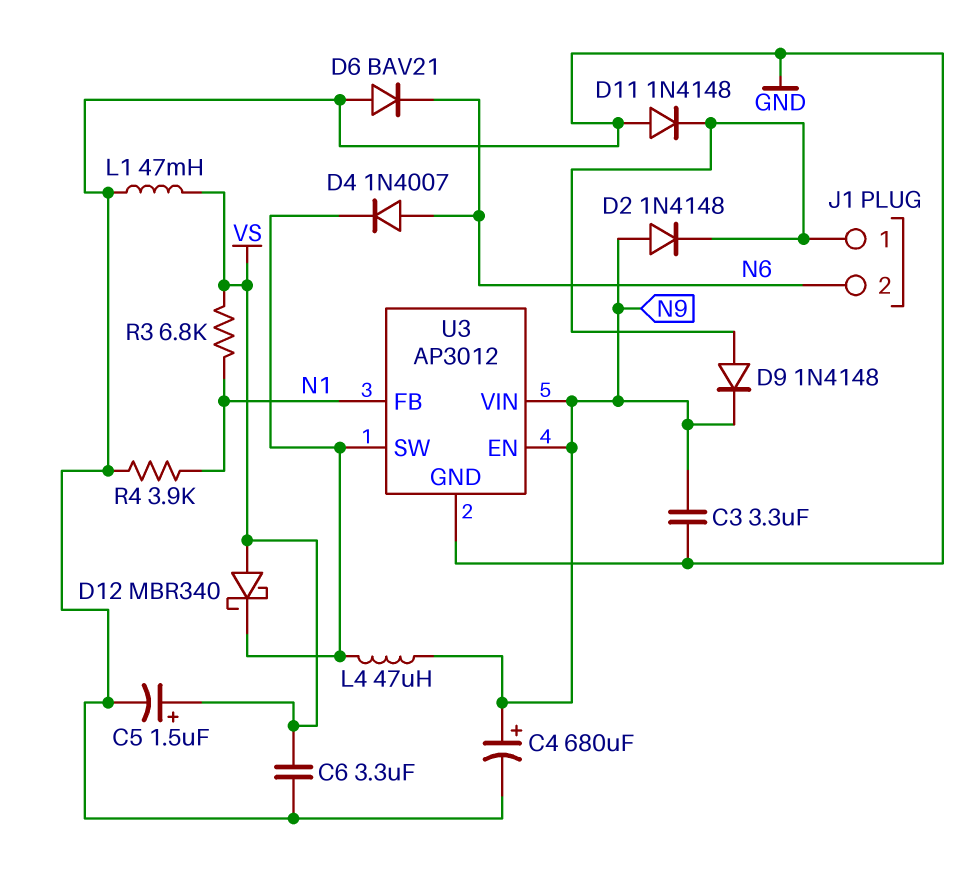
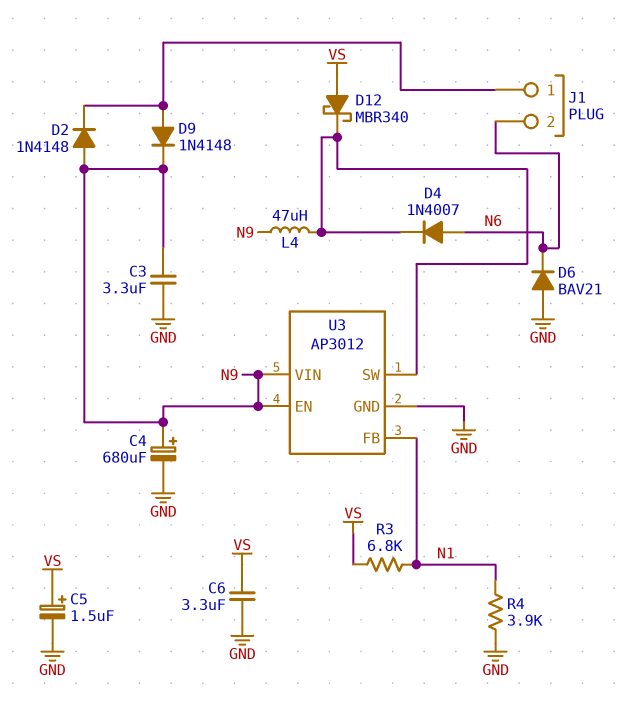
D11: diode 1N4148 (A GND, K J1/1) -> none
L1: 47mH (GND, VS) -> none

